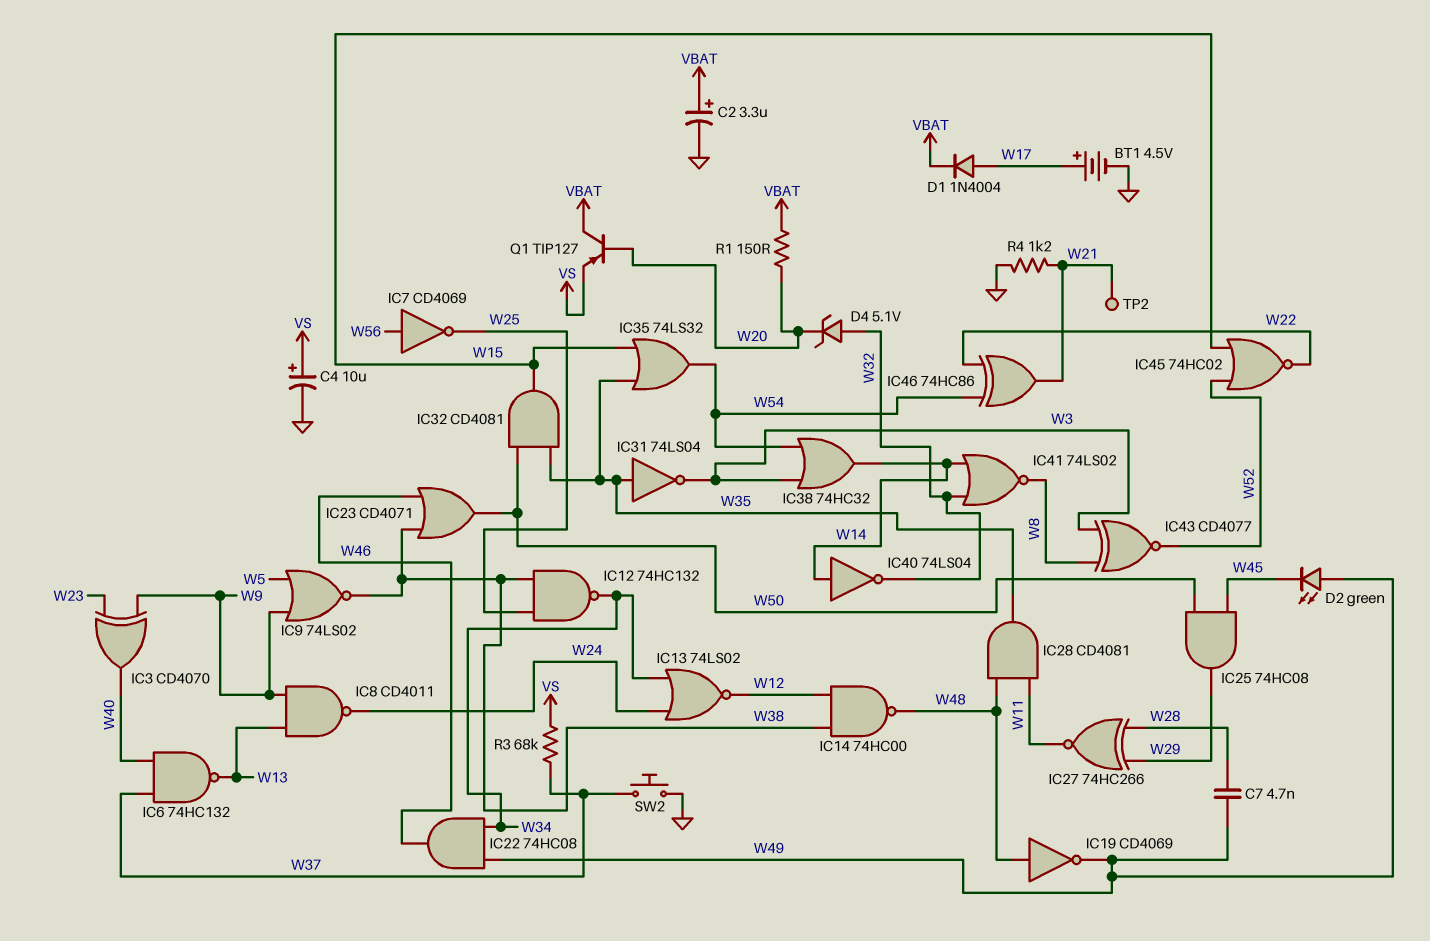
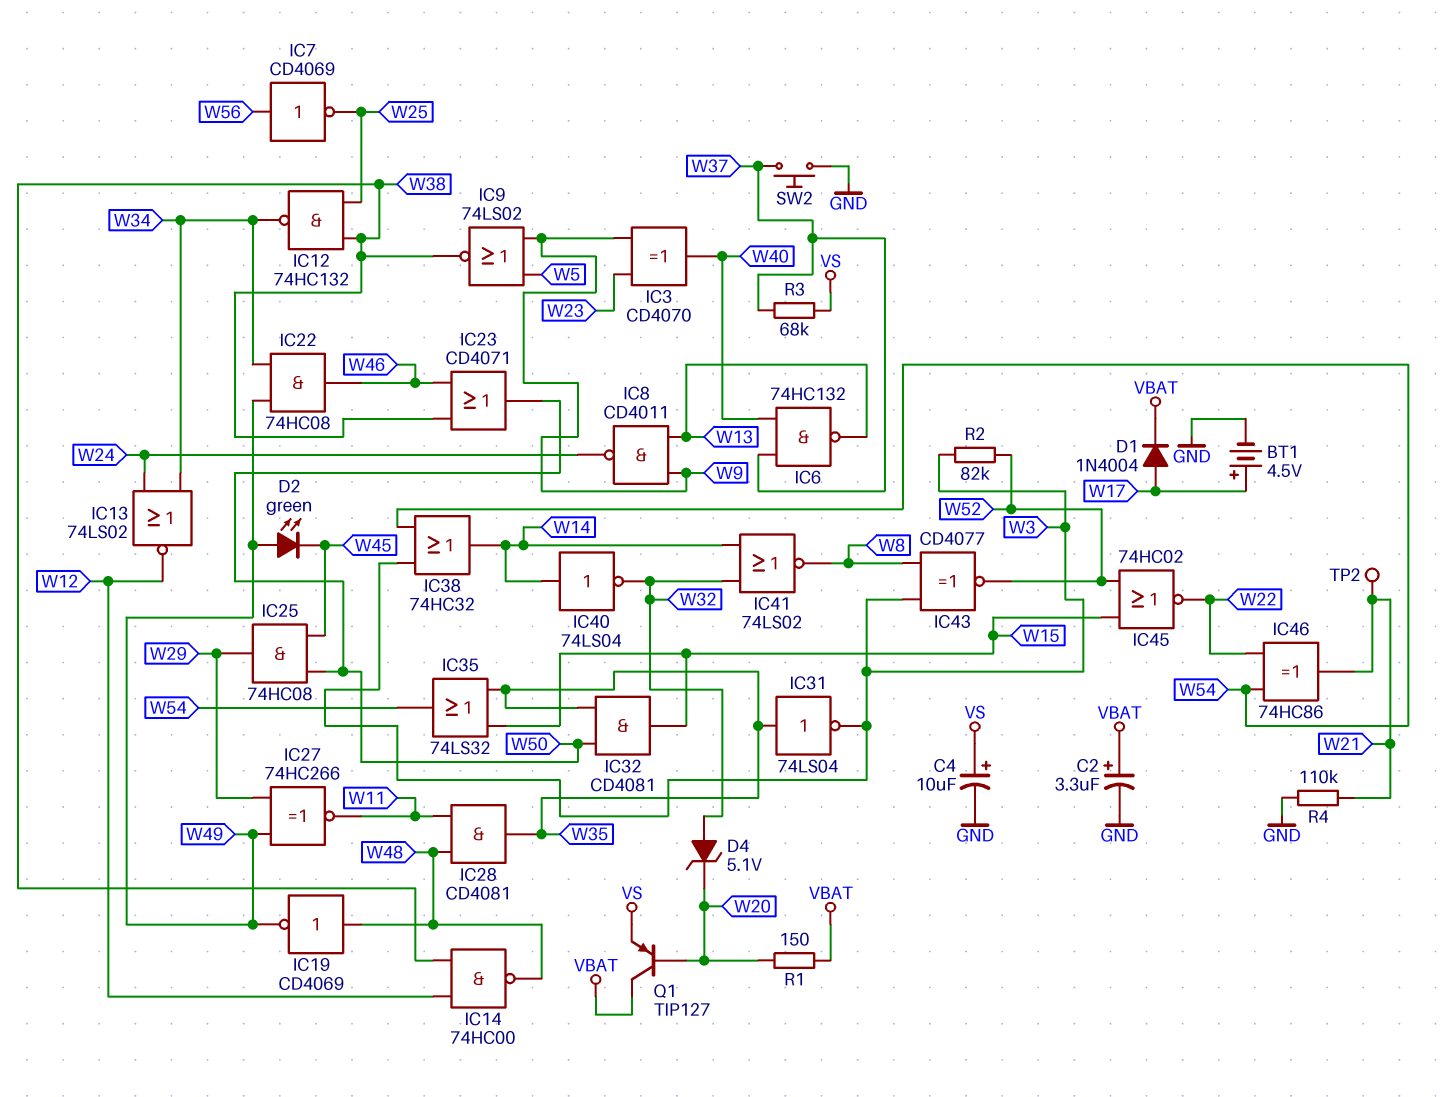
C7: 4.7nF (W28, W49) -> none
IC27: XNOR 74HC266 (in W28, in W29, out W11) -> XNOR 74HC266 (in W29, in W49, out W11)
R2: none -> 82k (W3, W52)
R4: 1.2k (GND, W21) -> 110k (GND, W21)

